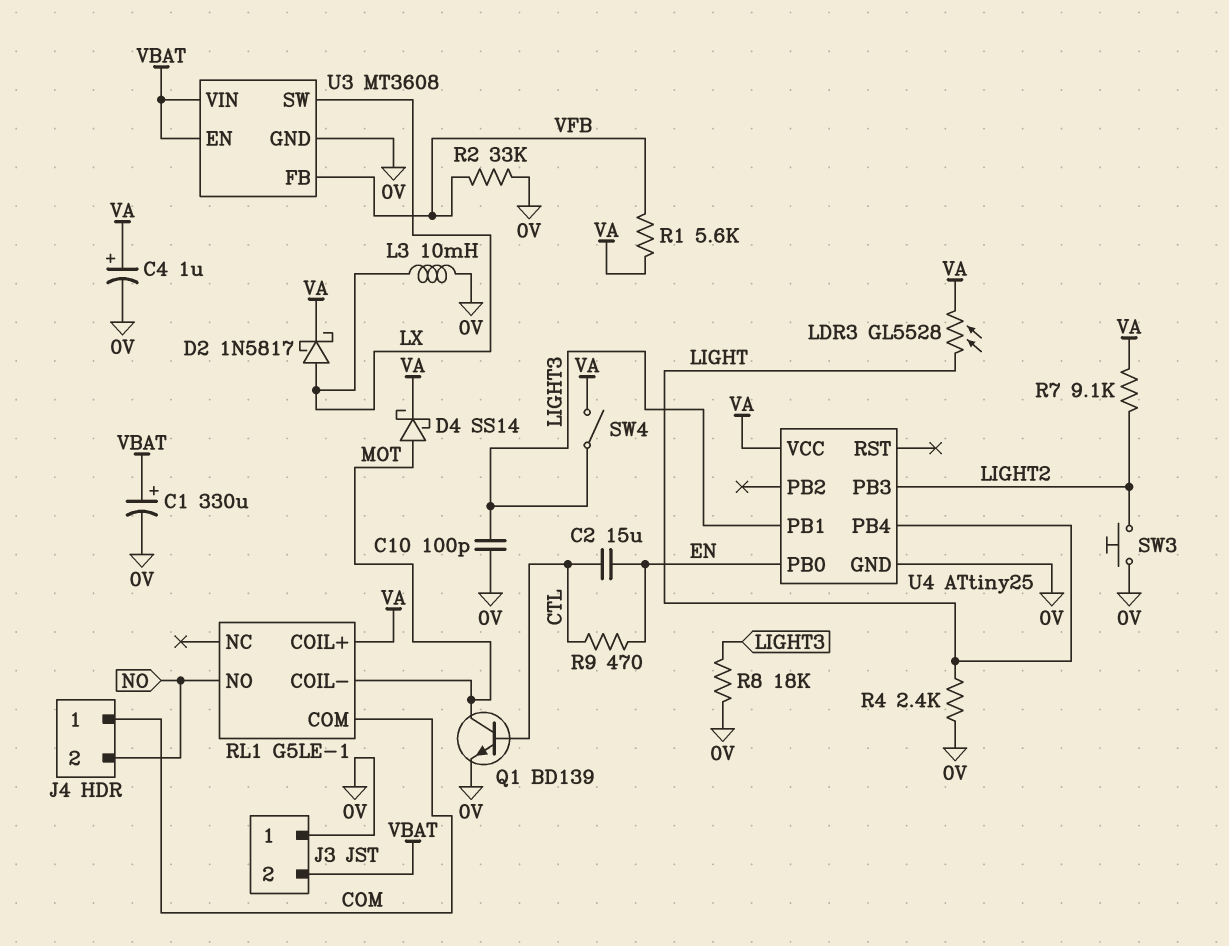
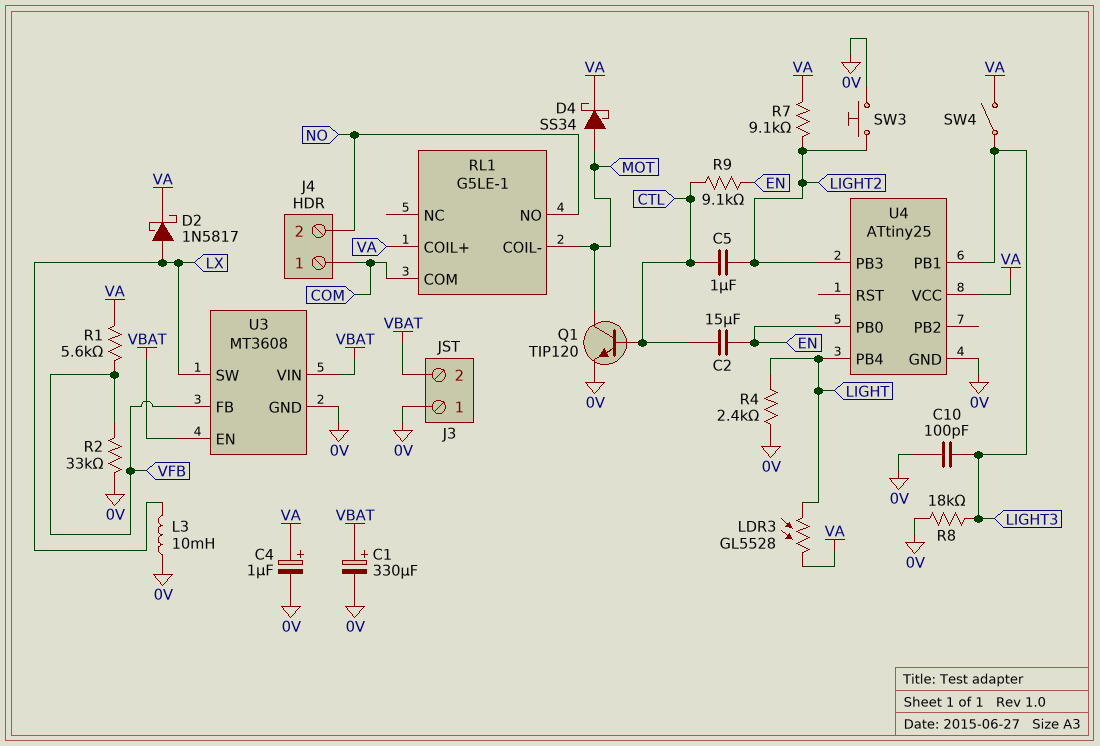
C5: none -> 1uF (CTL, LIGHT2)
D4: schottky SS14 (A MOT, K VA) -> schottky SS34 (A MOT, K VA)
Q1: NPN BD139 (B CTL, C MOT, E 0V) -> NPN TIP120 (B CTL, C MOT, E 0V)
R9: 470 (CTL, EN) -> 9.1k (CTL, EN)

